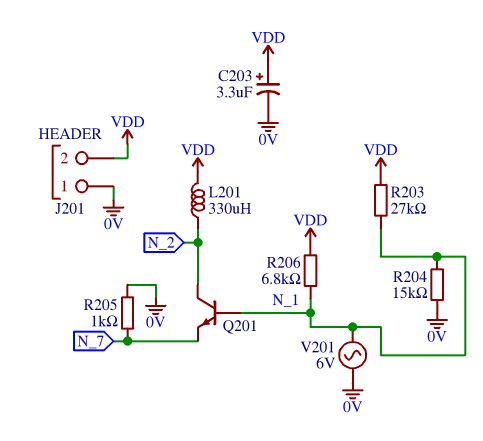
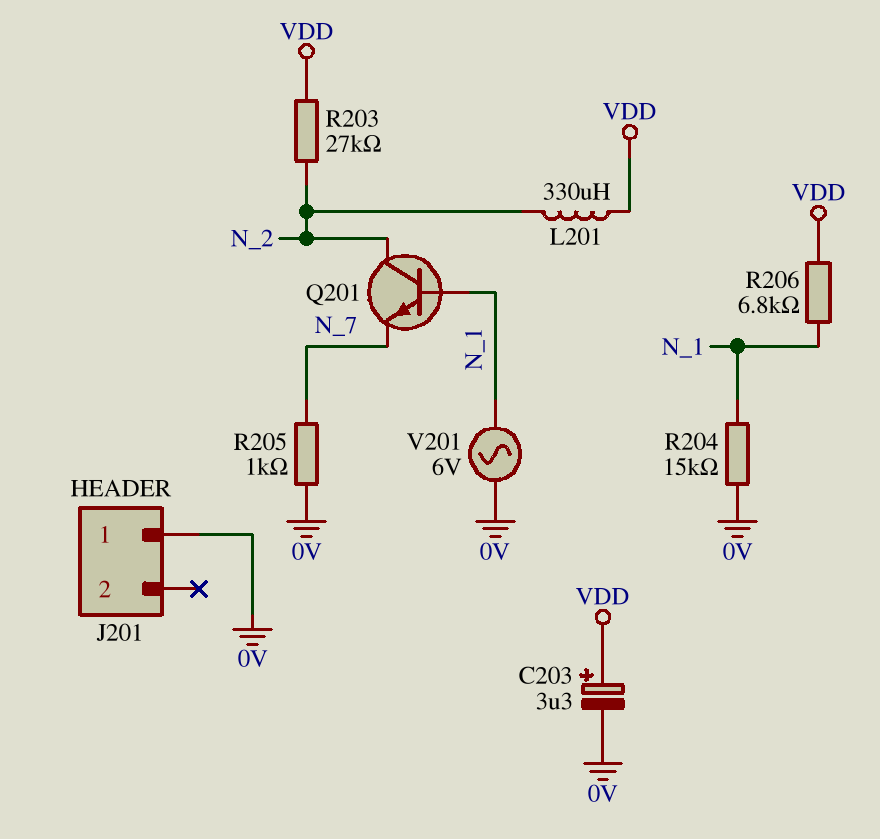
J201 pin 2: VDD -> none
R203: 27k (N_1, VDD) -> 27k (N_2, VDD)

